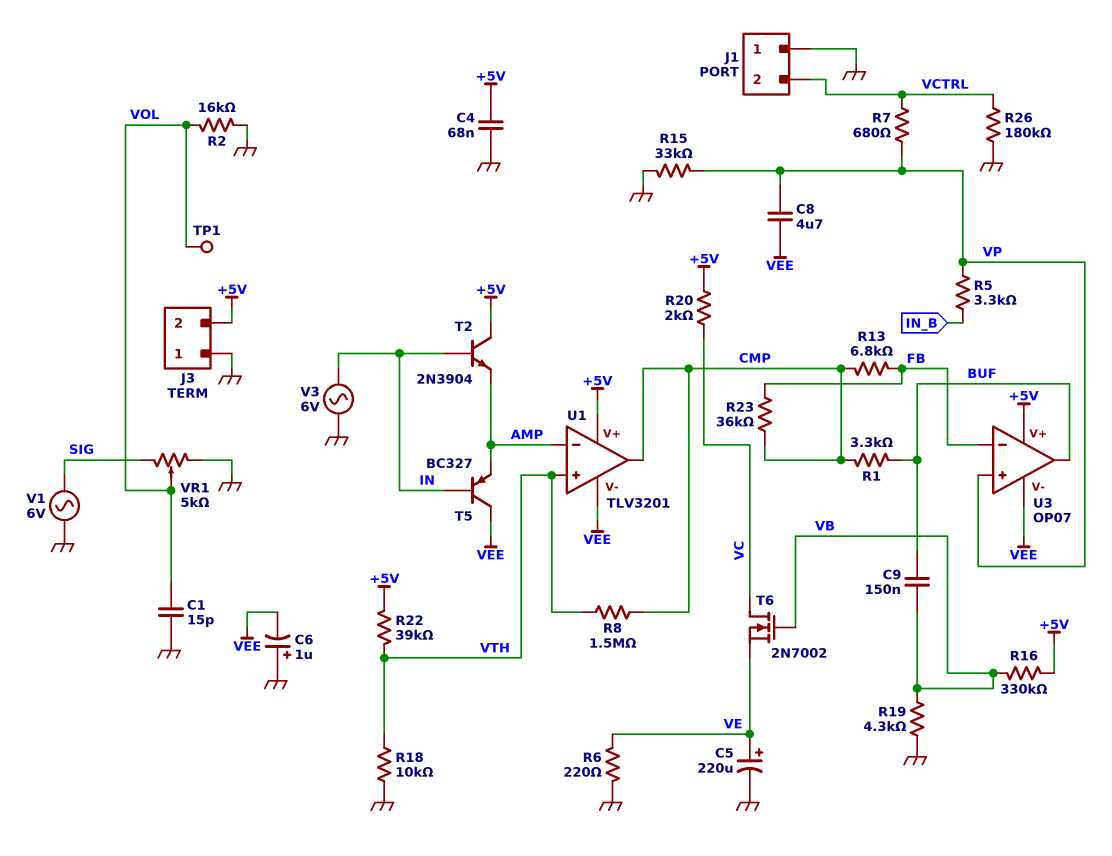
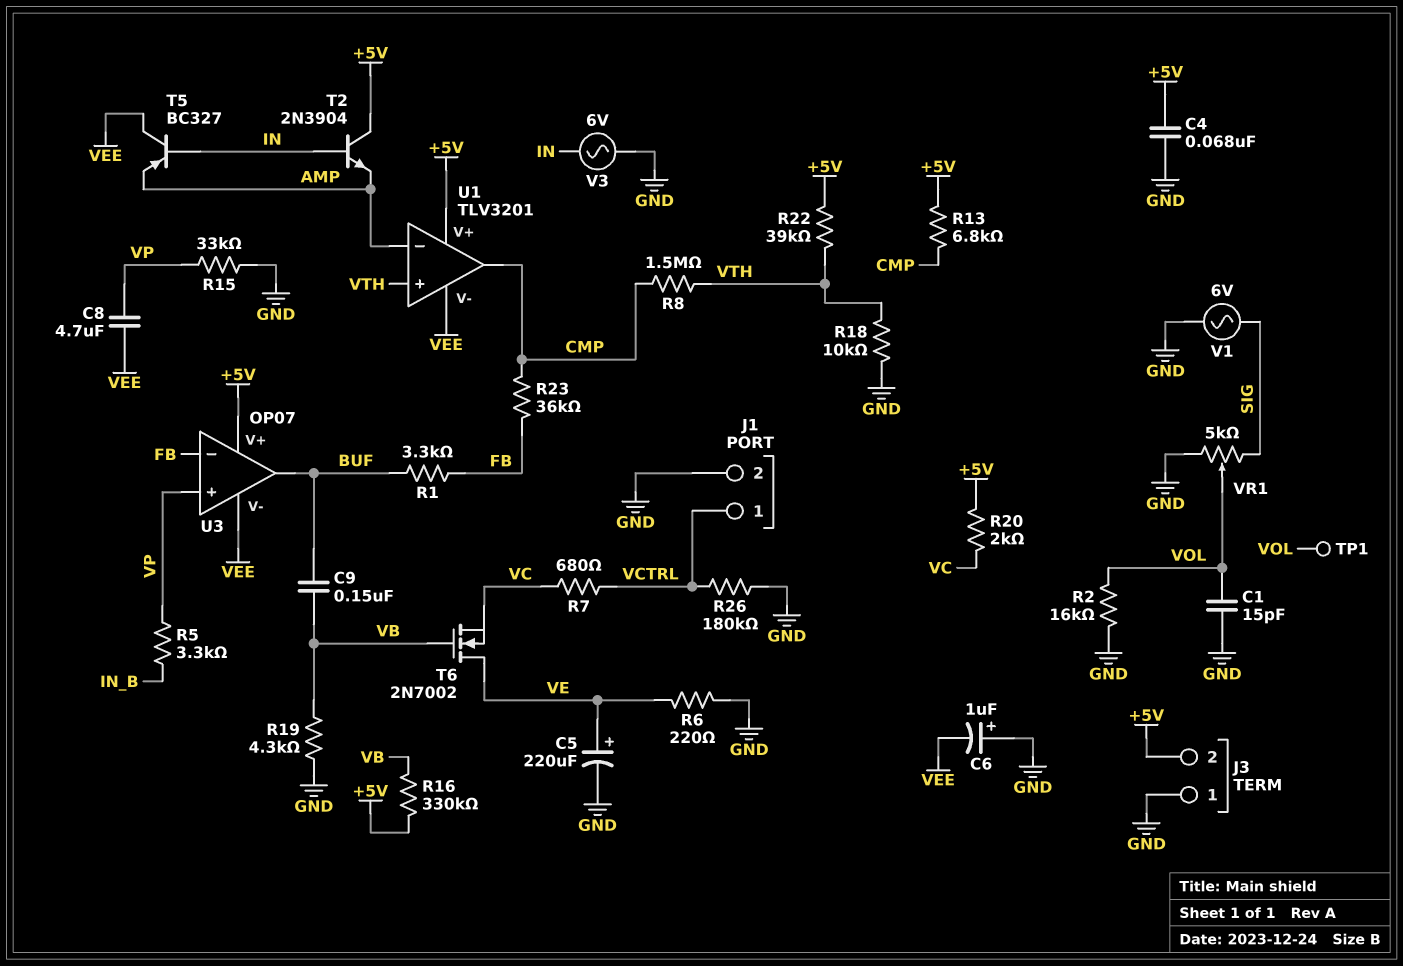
J1 pin 1: GND -> VCTRL
J1 pin 2: VCTRL -> GND
R1: 3.3k (BUF, CMP) -> 3.3k (BUF, FB)
R7: 680 (VCTRL, VP) -> 680 (VC, VCTRL)
R13: 6.8k (CMP, FB) -> 6.8k (+5V, CMP)
T6: NMOS 2N7002 (G VB, D VC, S VE) -> NMOS 2N7002 (G VB, D VE, S VC)

